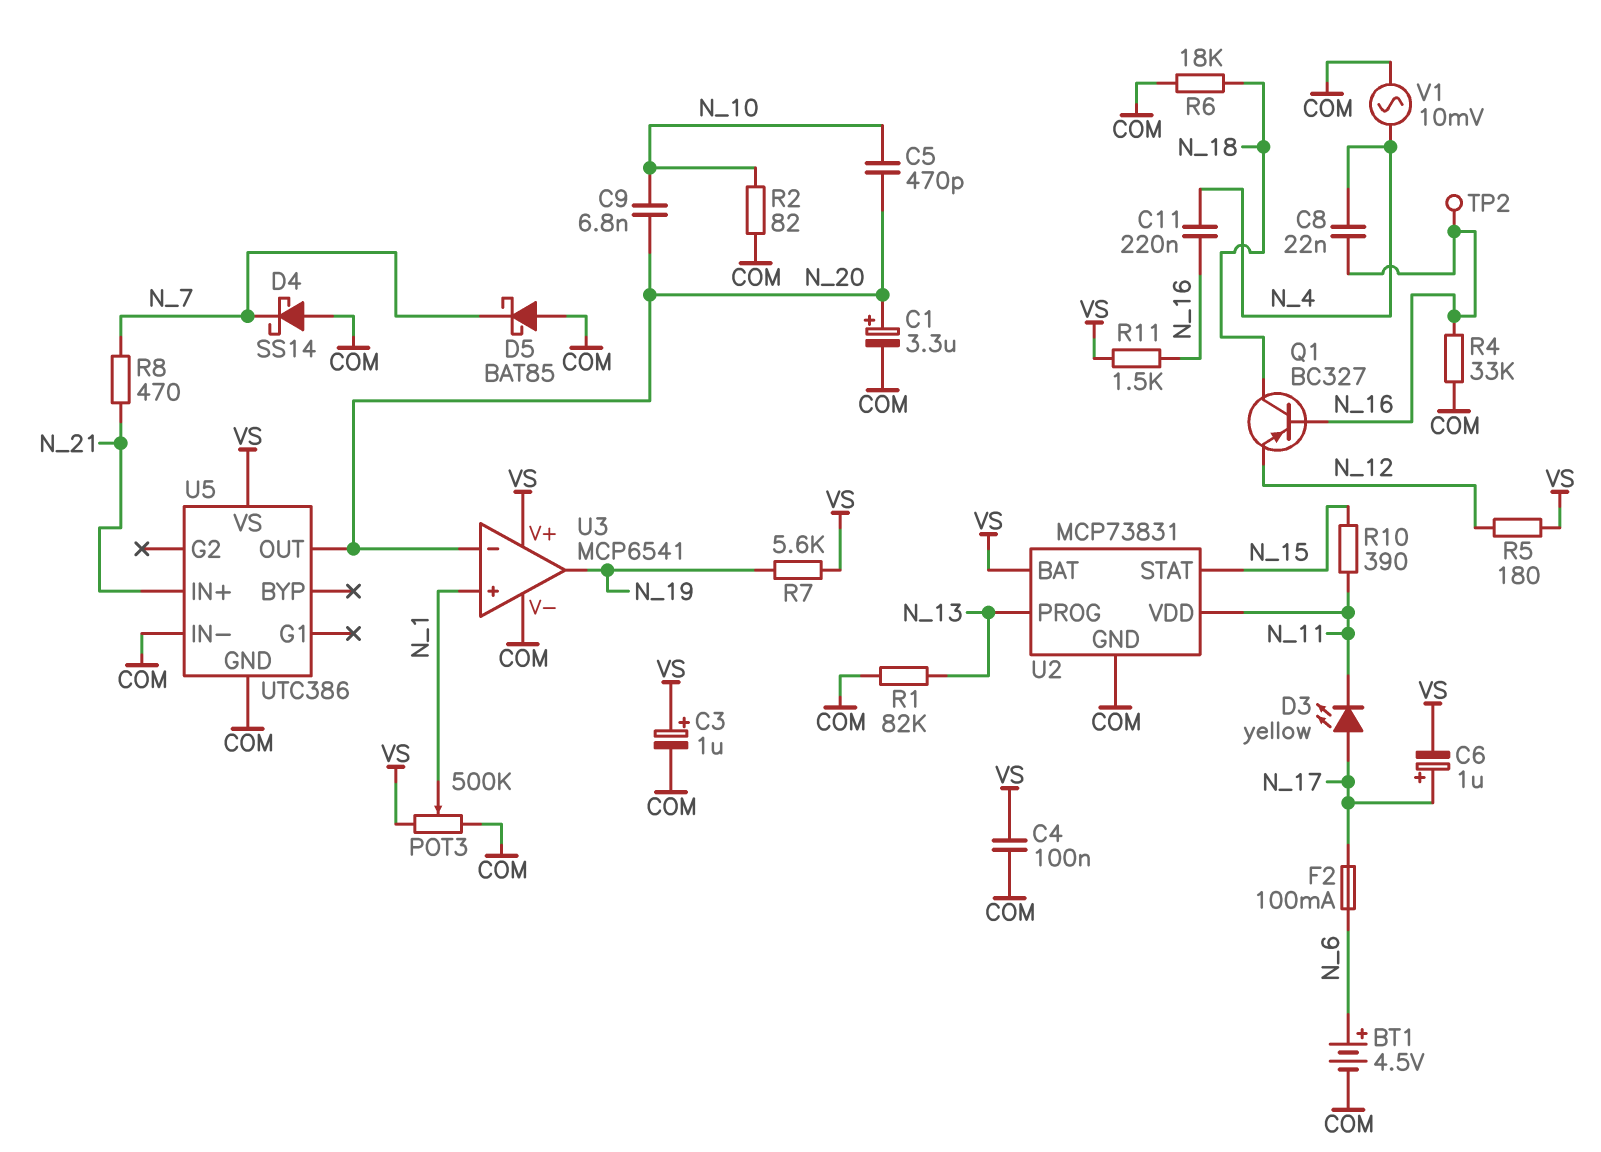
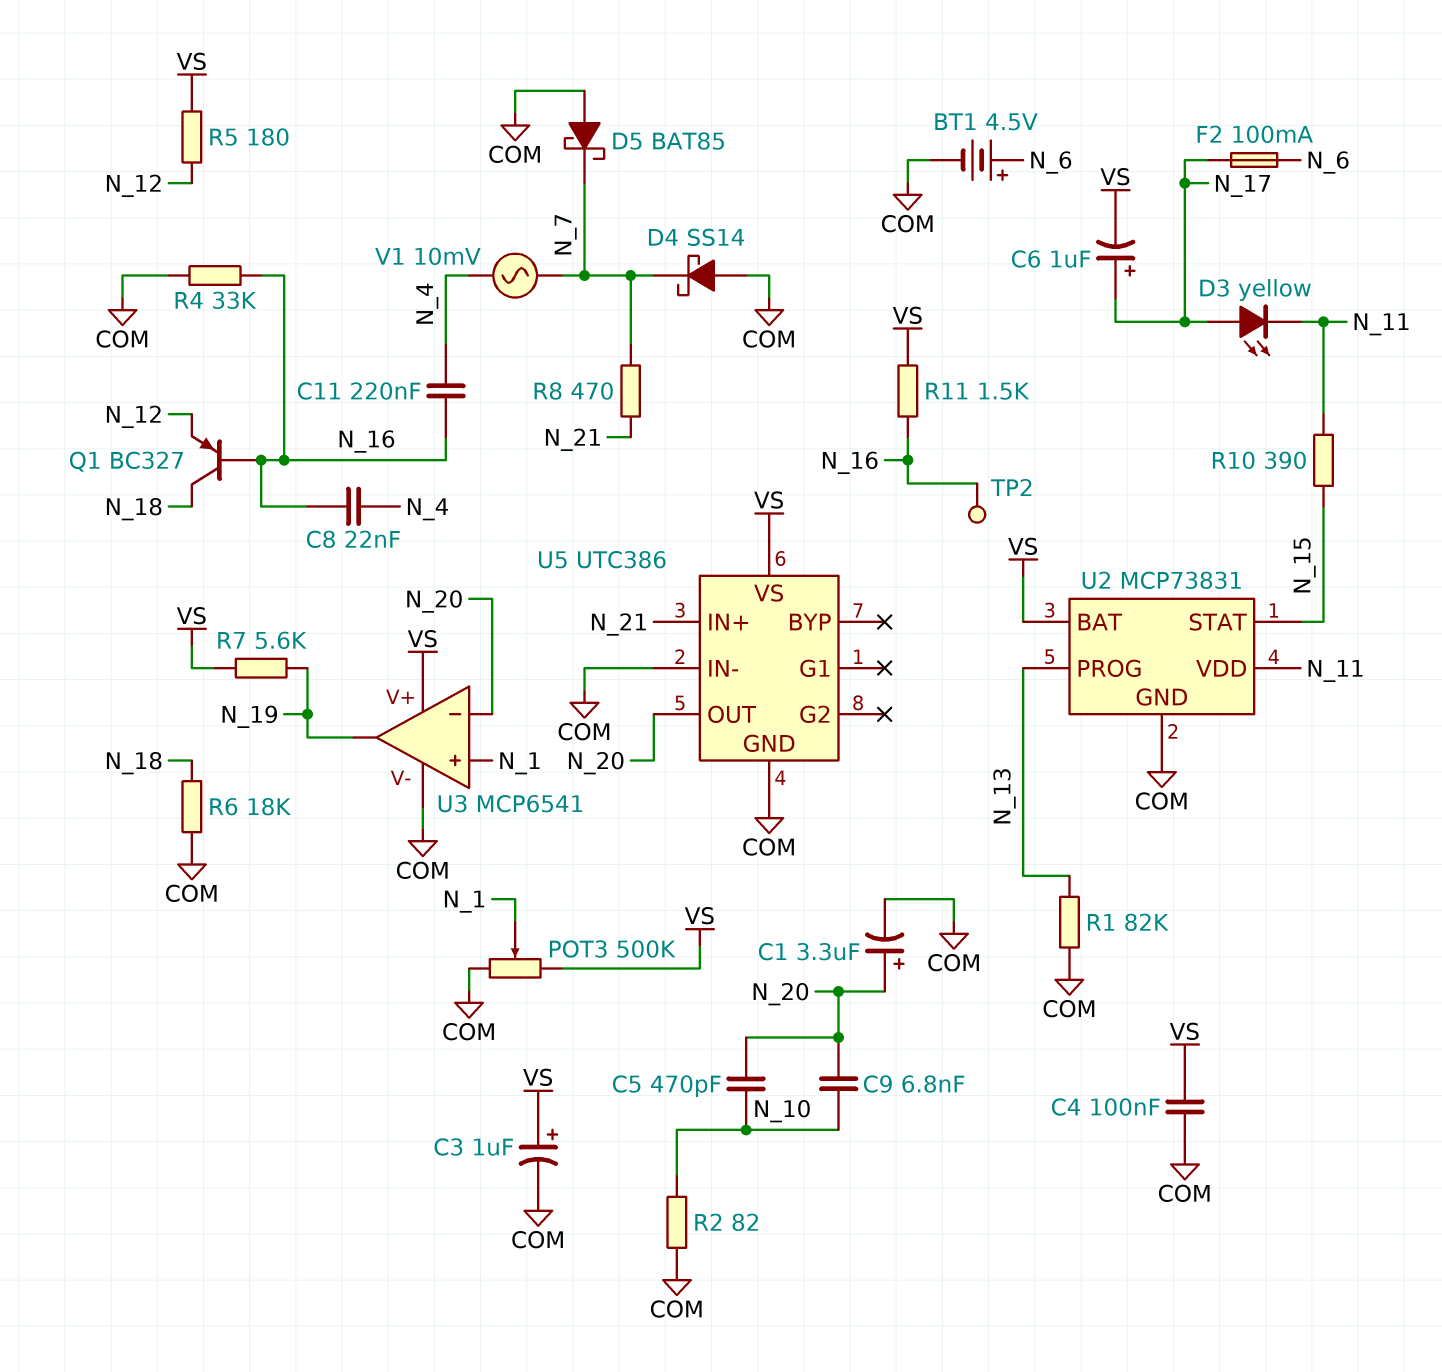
V1: AC 10mV (COM, N_4) -> AC 10mV (N_4, N_7)

